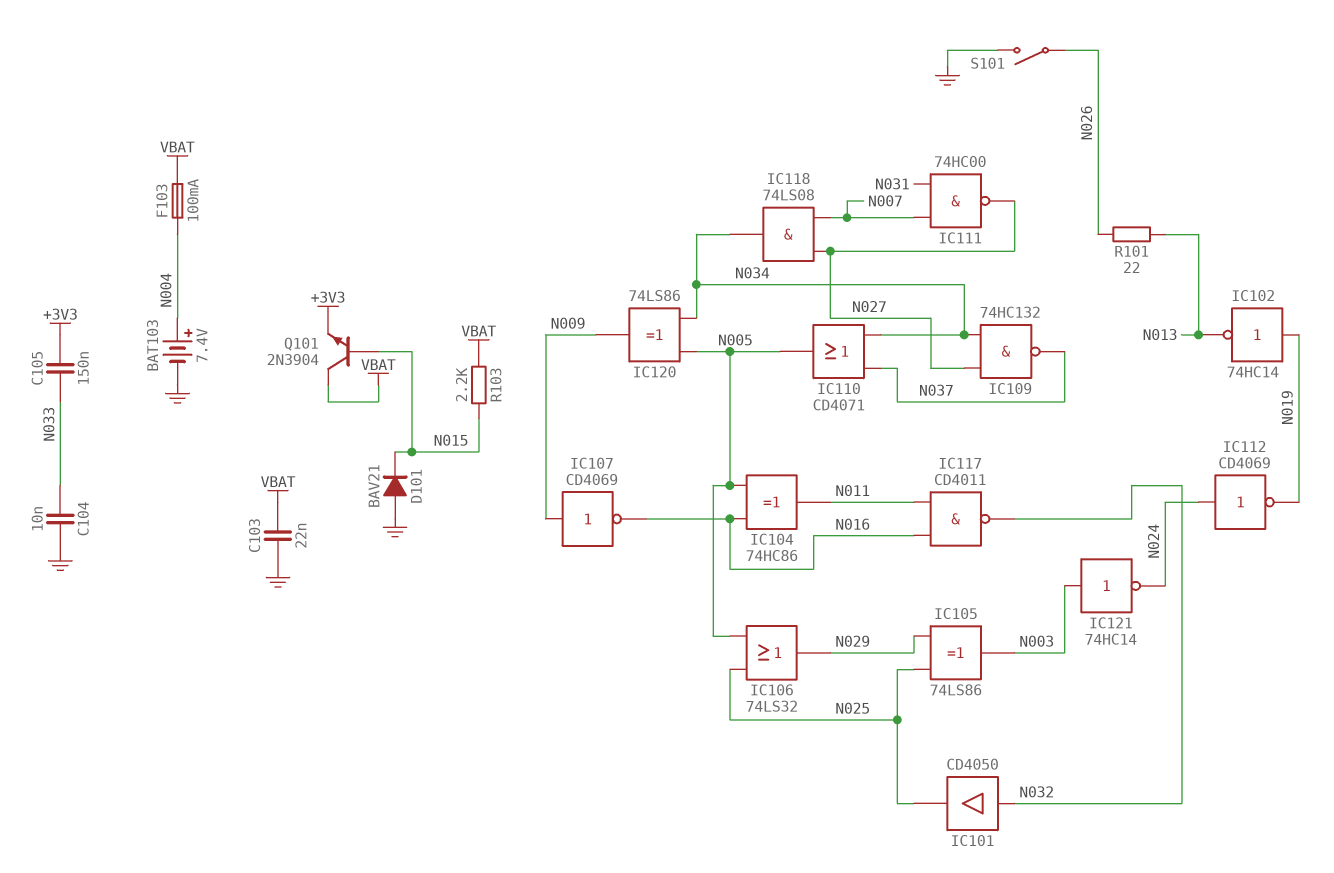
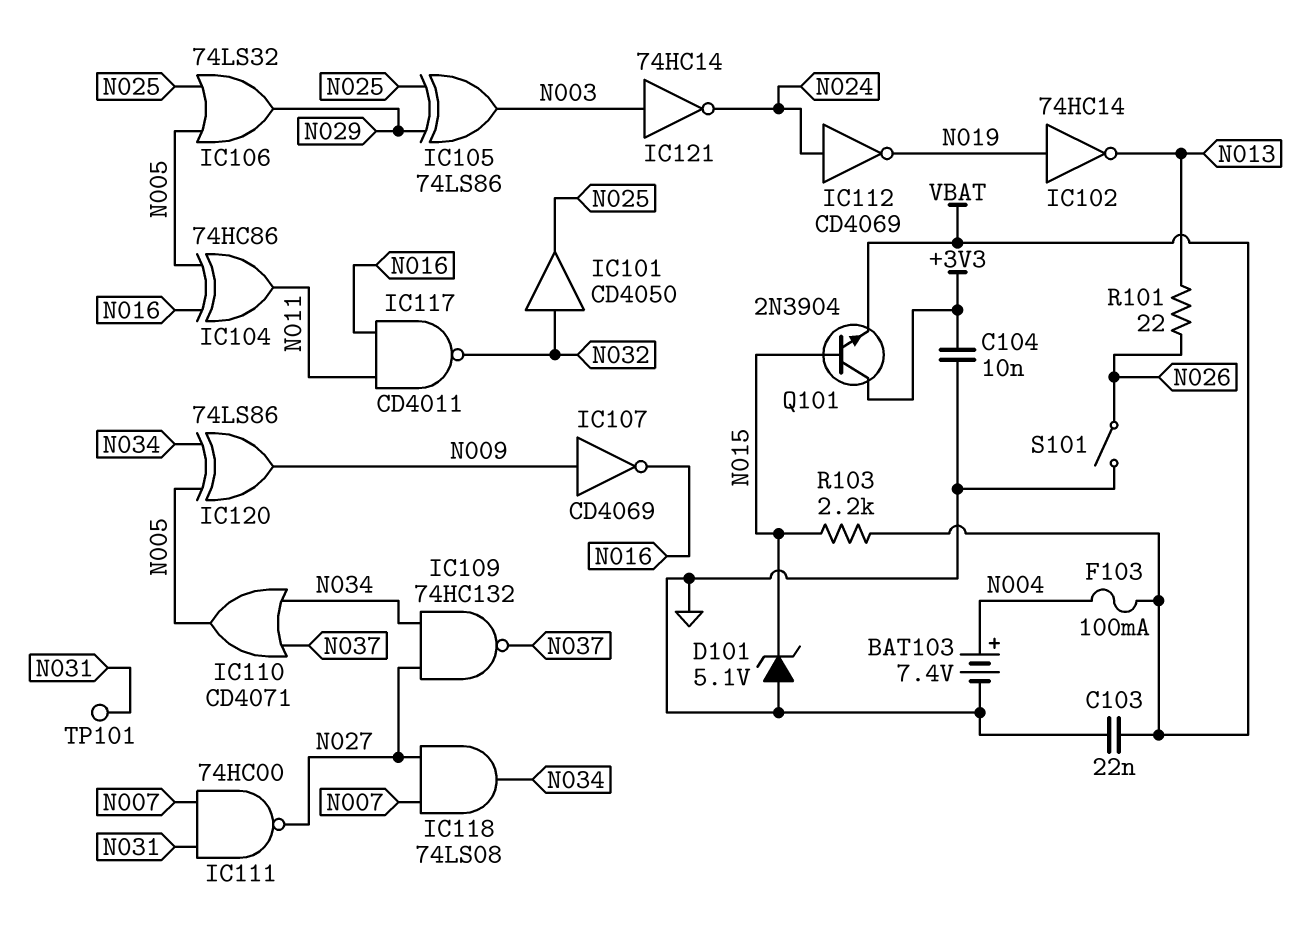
C104: 10nF (GND, N033) -> 10nF (+3V3, GND)
C105: 150nF (+3V3, N033) -> none
D101: diode BAV21 (A GND, K N015) -> zener 5.1V (A GND, K N015)
Q101: NPN 2N3904 (B N015, C VBAT, E +3V3) -> NPN 2N3904 (B N015, C +3V3, E VBAT)
TP101: none -> test point (N031)

